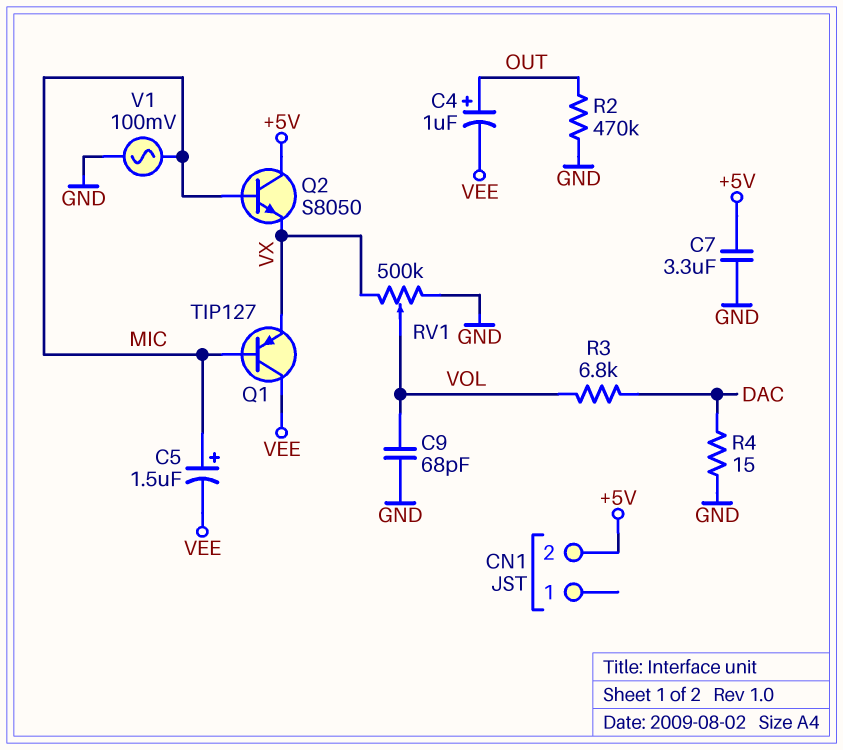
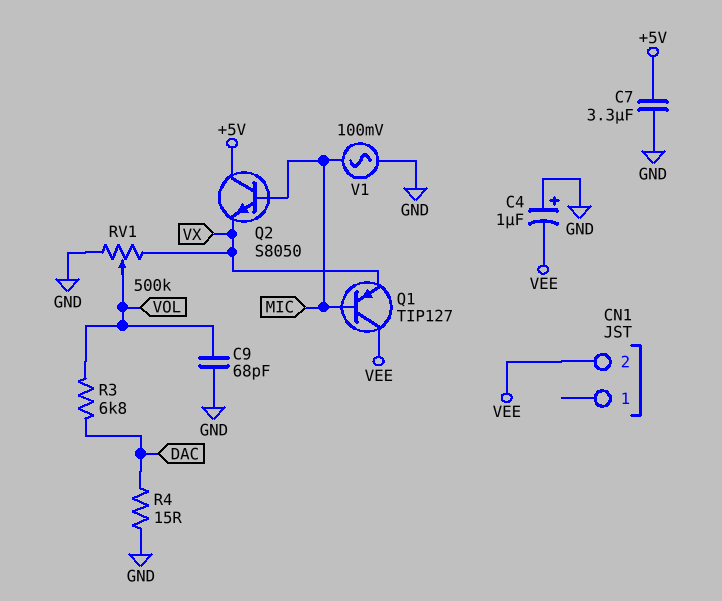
C4: 1uF (plus OUT, minus VEE) -> 1uF (plus GND, minus VEE)
C5: 1.5uF (plus MIC, minus VEE) -> none
CN1 pin 2: +5V -> VEE
R2: 470k (GND, OUT) -> none

